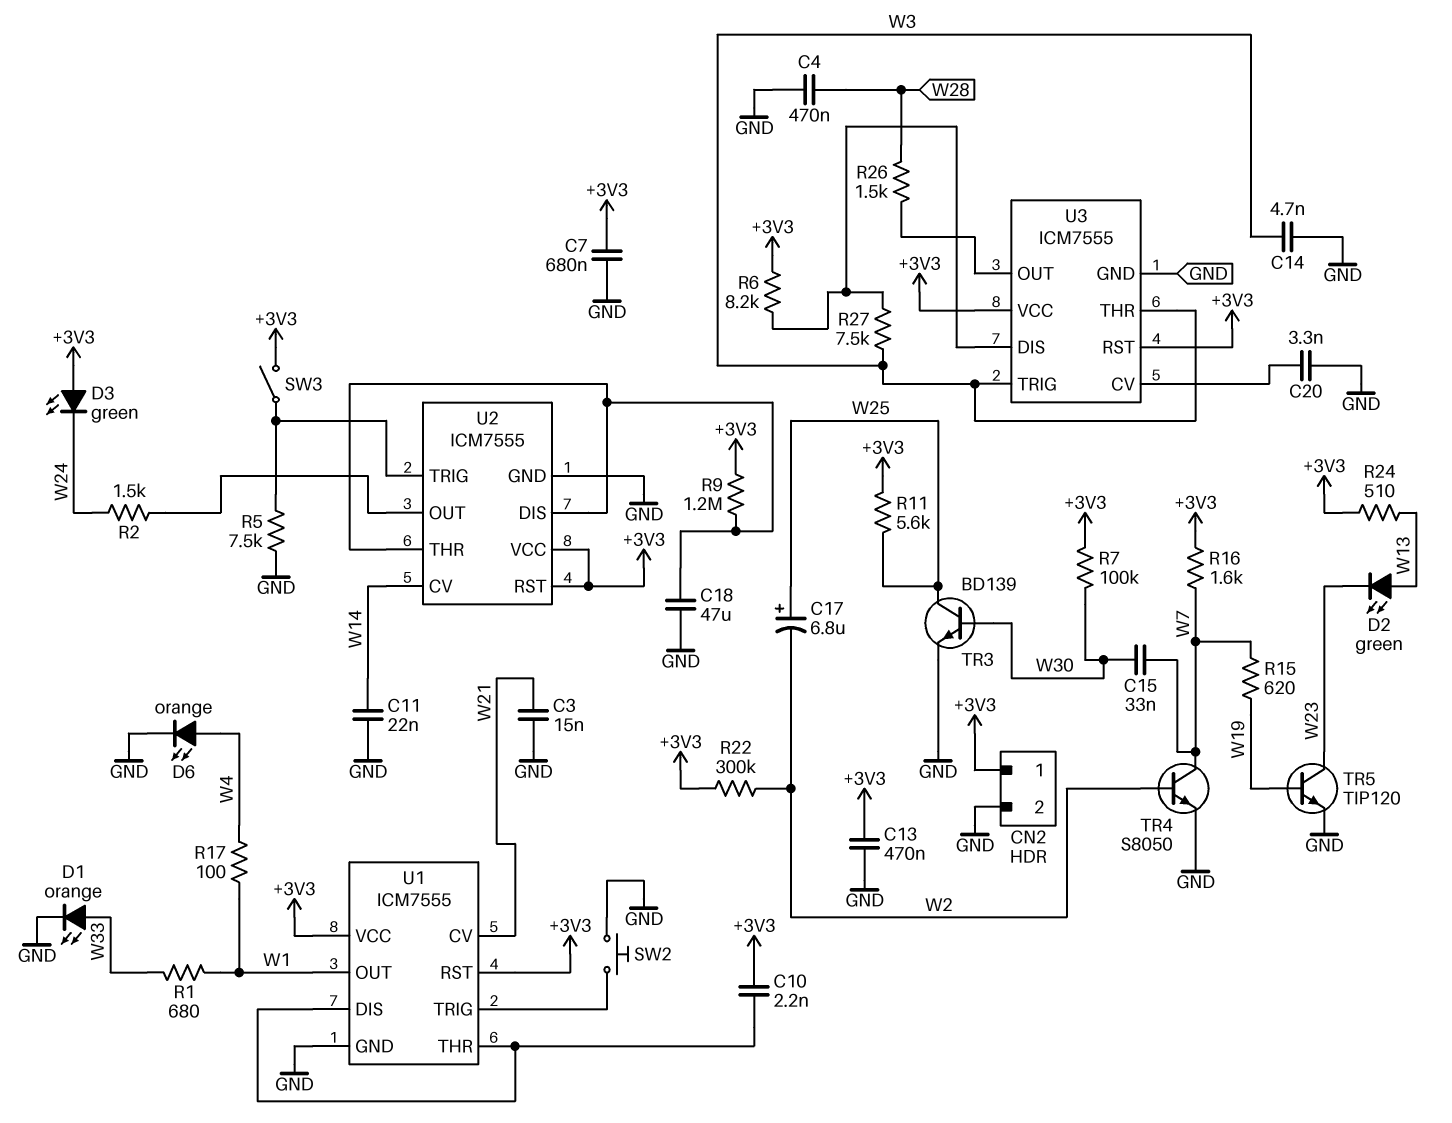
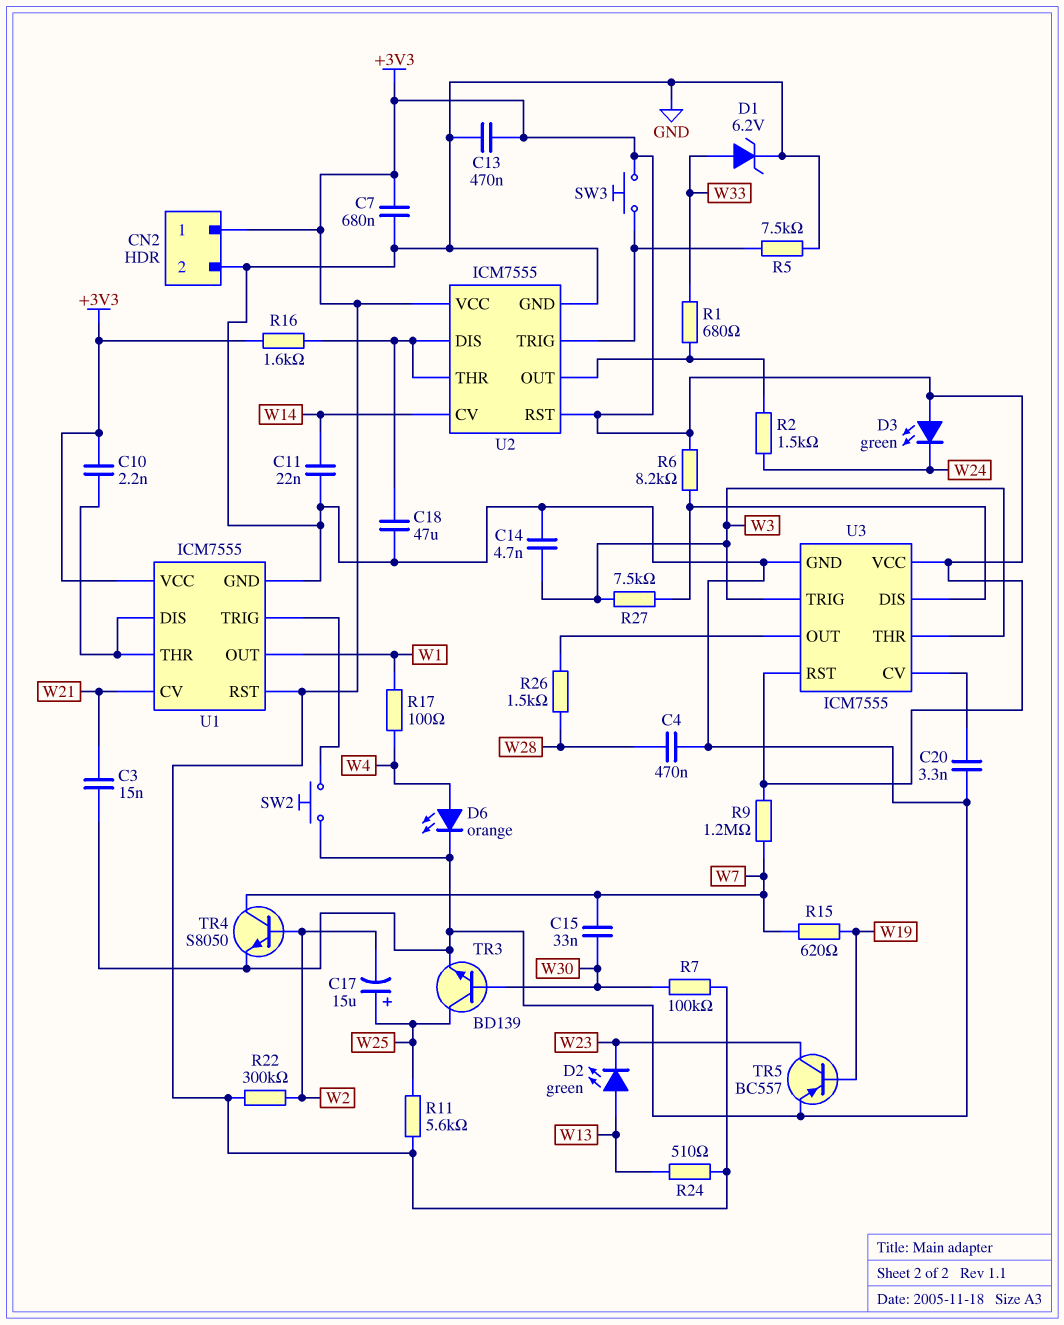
C17: 6.8uF (plus W25, minus W2) -> 15uF (plus W25, minus W2)
D1: LED orange (A W33, K GND) -> zener 6.2V (A W33, K GND)
R1: 680 (W1, W33) -> 680 (U2/OUT, W33)
R9: 1.2M (+3V3, U2/DIS) -> 1.2M (+3V3, W7)
R16: 1.6k (+3V3, W7) -> 1.6k (+3V3, U2/DIS)
SW3: switch (+3V3, U2/TRIG) -> button (+3V3, U2/TRIG)
TR5: NPN TIP120 (B W19, C W23, E GND) -> PNP BC557 (B W19, C W23, E GND)

